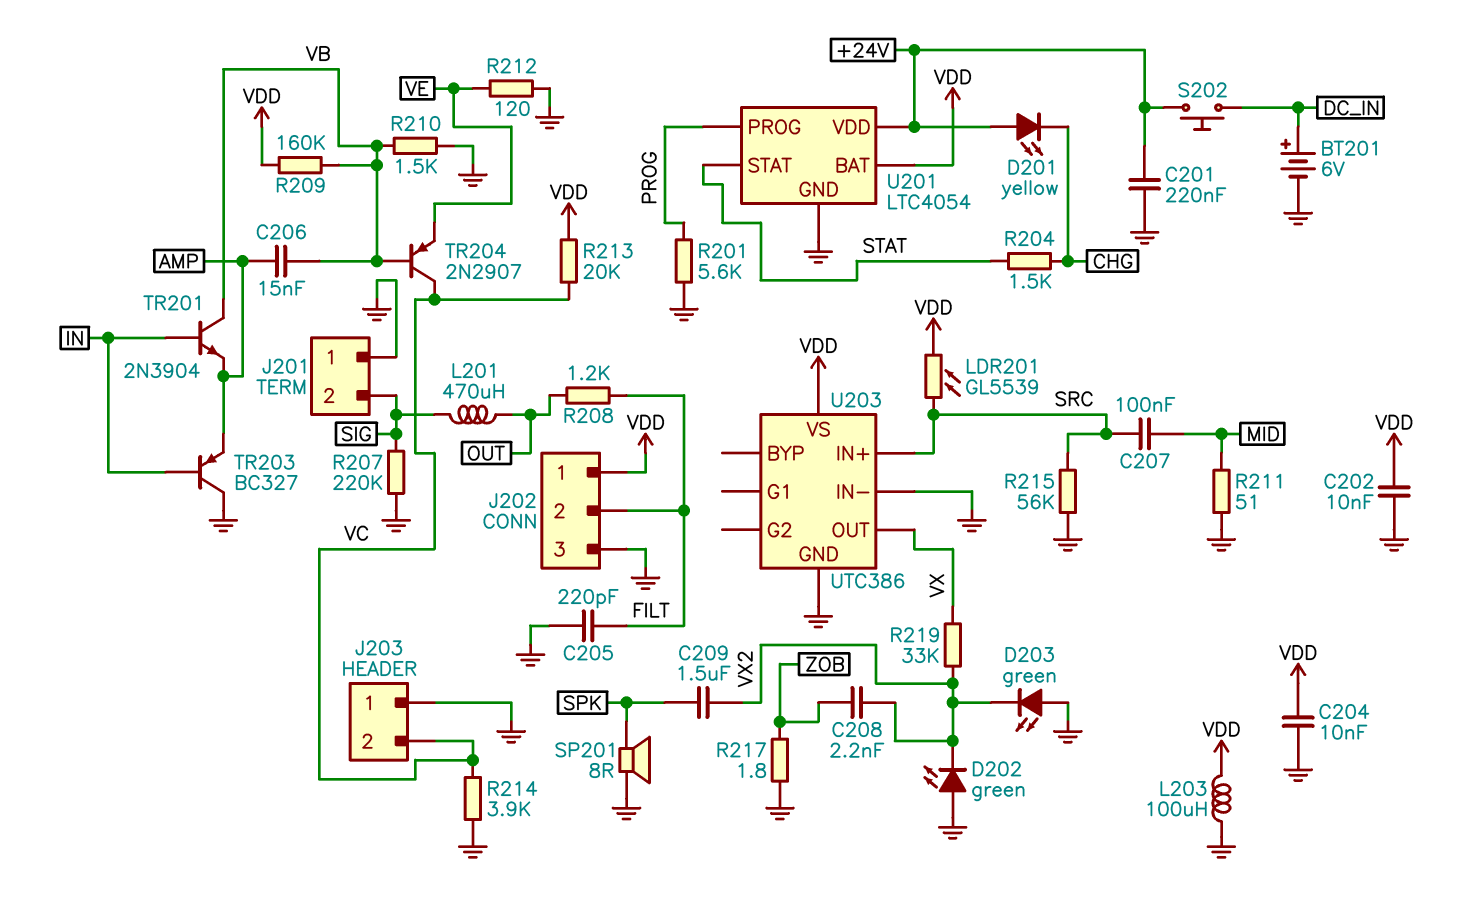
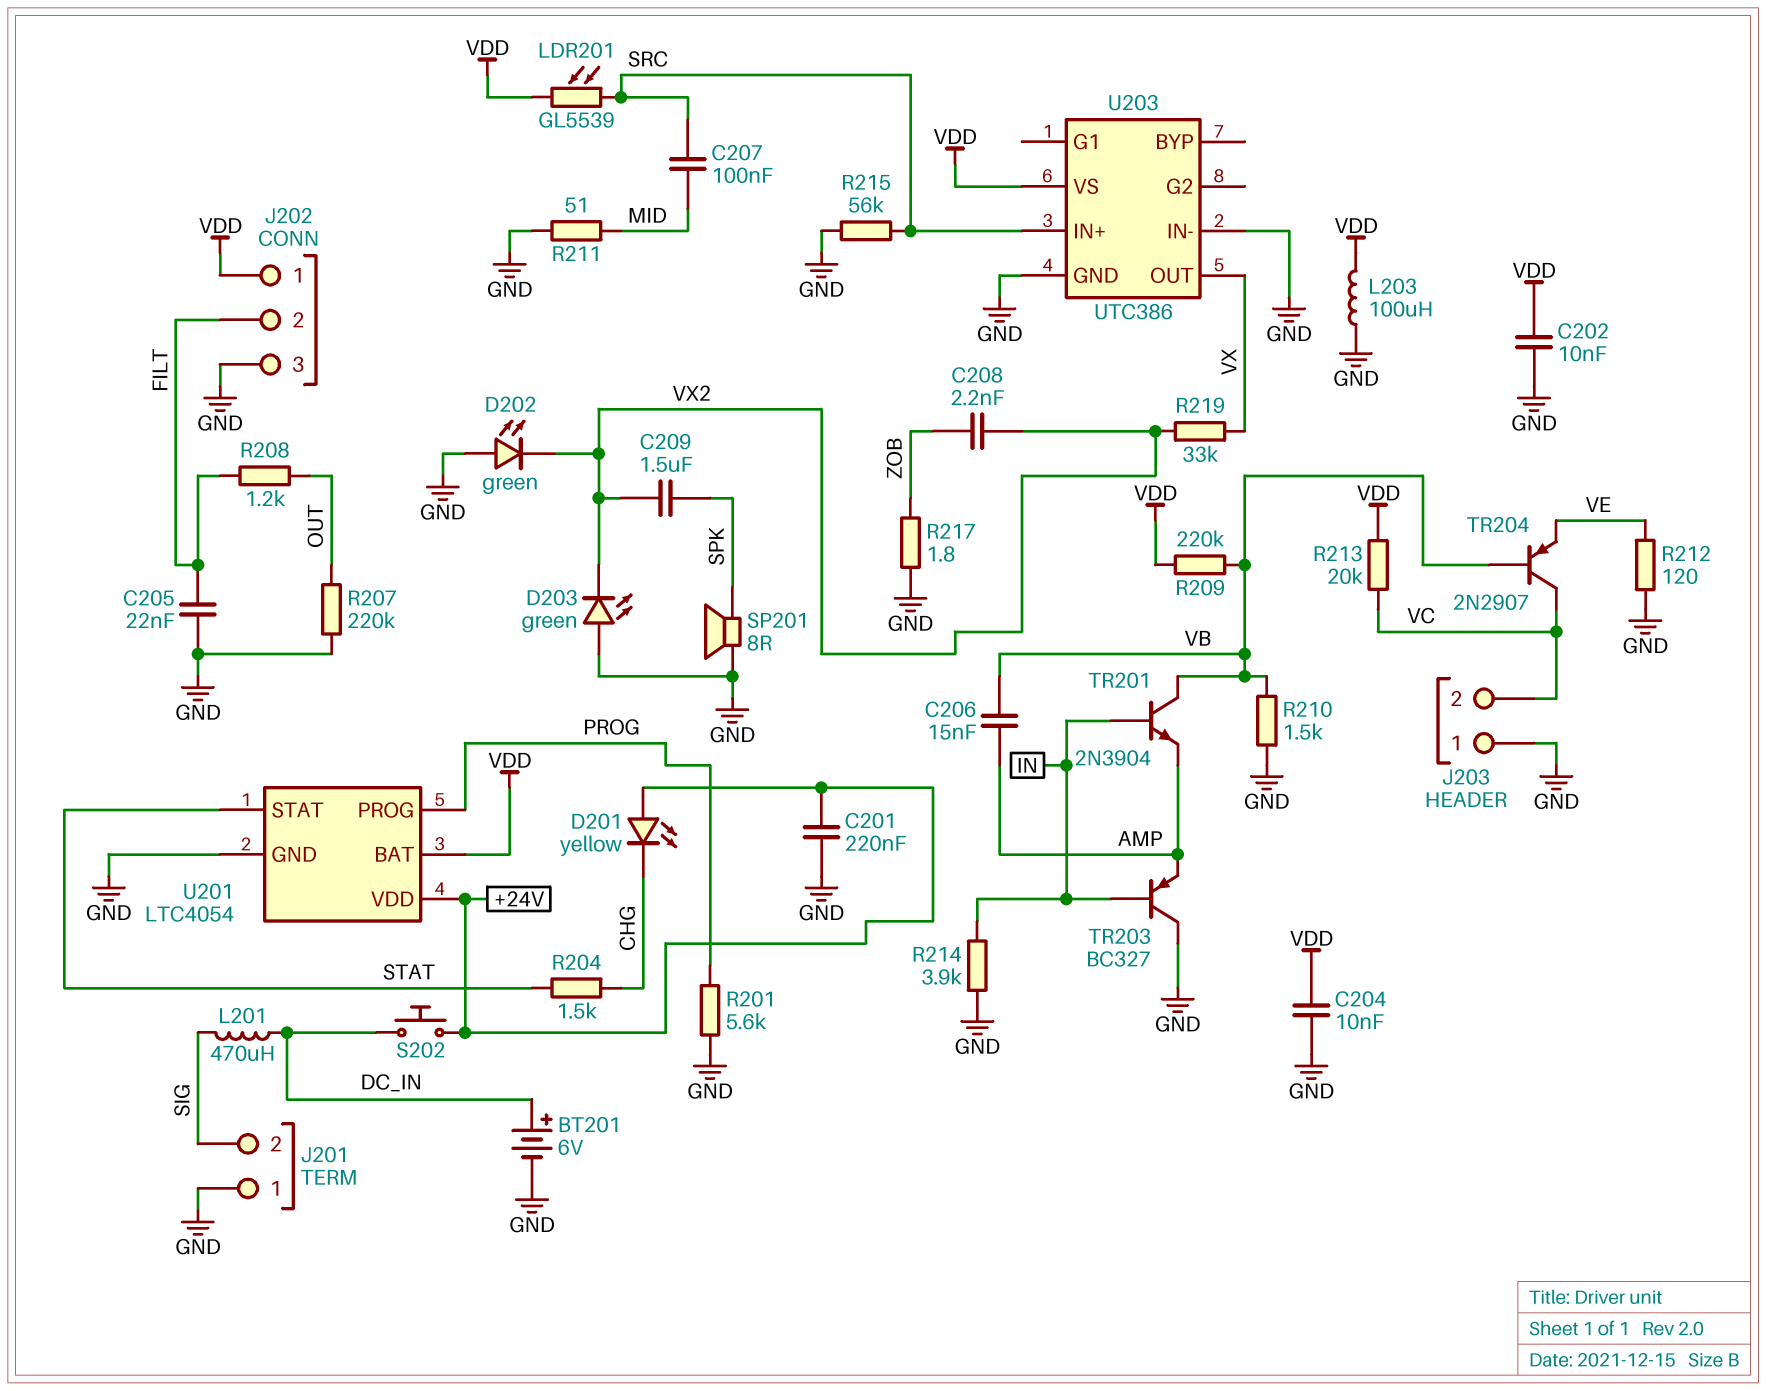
C205: 220pF (FILT, GND) -> 22nF (FILT, GND)
L201: 470uH (OUT, SIG) -> 470uH (DC_IN, SIG)
R207: 220k (GND, SIG) -> 220k (GND, OUT)
R209: 160k (VB, VDD) -> 220k (VB, VDD)
R214: 3.9k (GND, VC) -> 3.9k (GND, IN)

